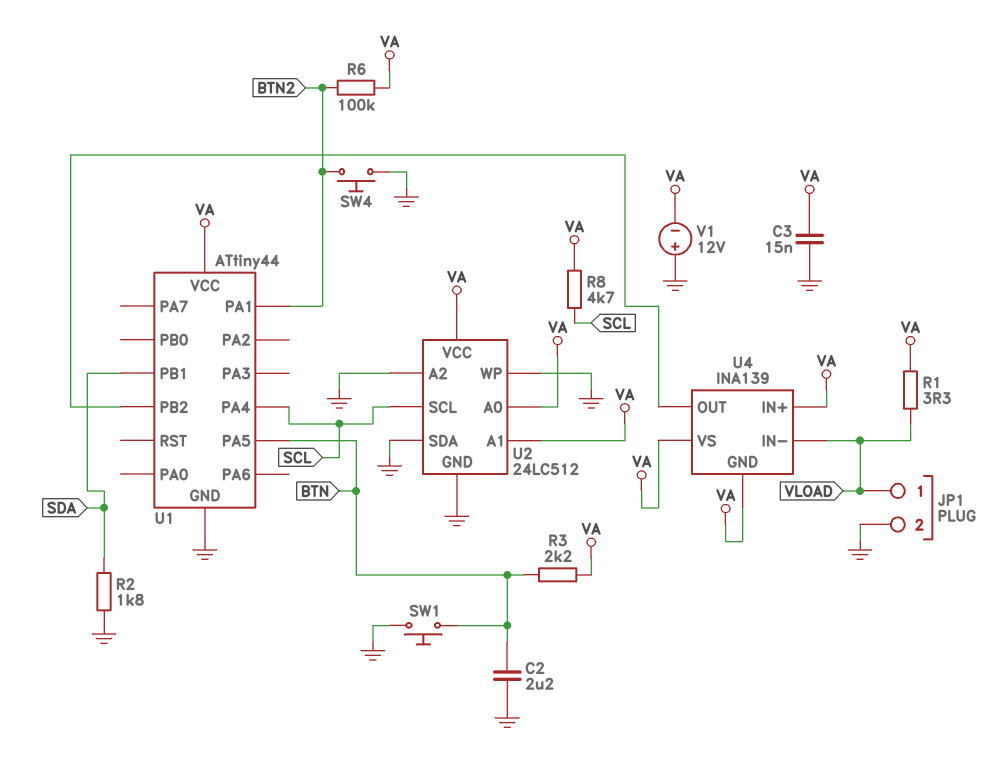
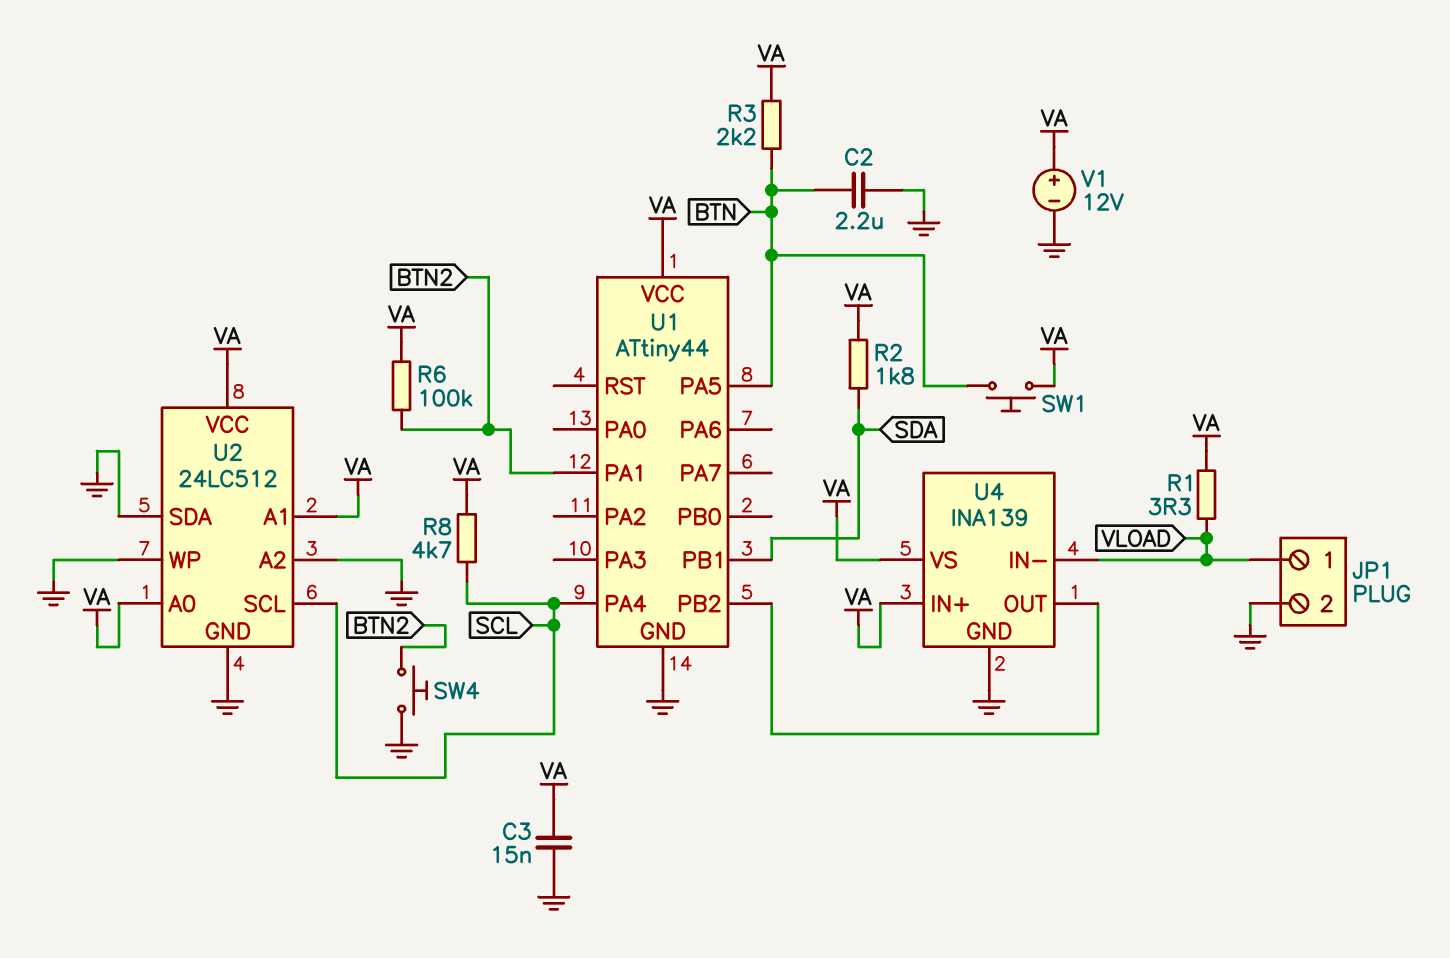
R2: 1.8k (GND, SDA) -> 1.8k (SDA, VA)
SW1: button (BTN, GND) -> button (BTN, VA)
U4 pin GND: VA -> GND
V1: 12V (plus GND, minus VA) -> 12V (plus VA, minus GND)

